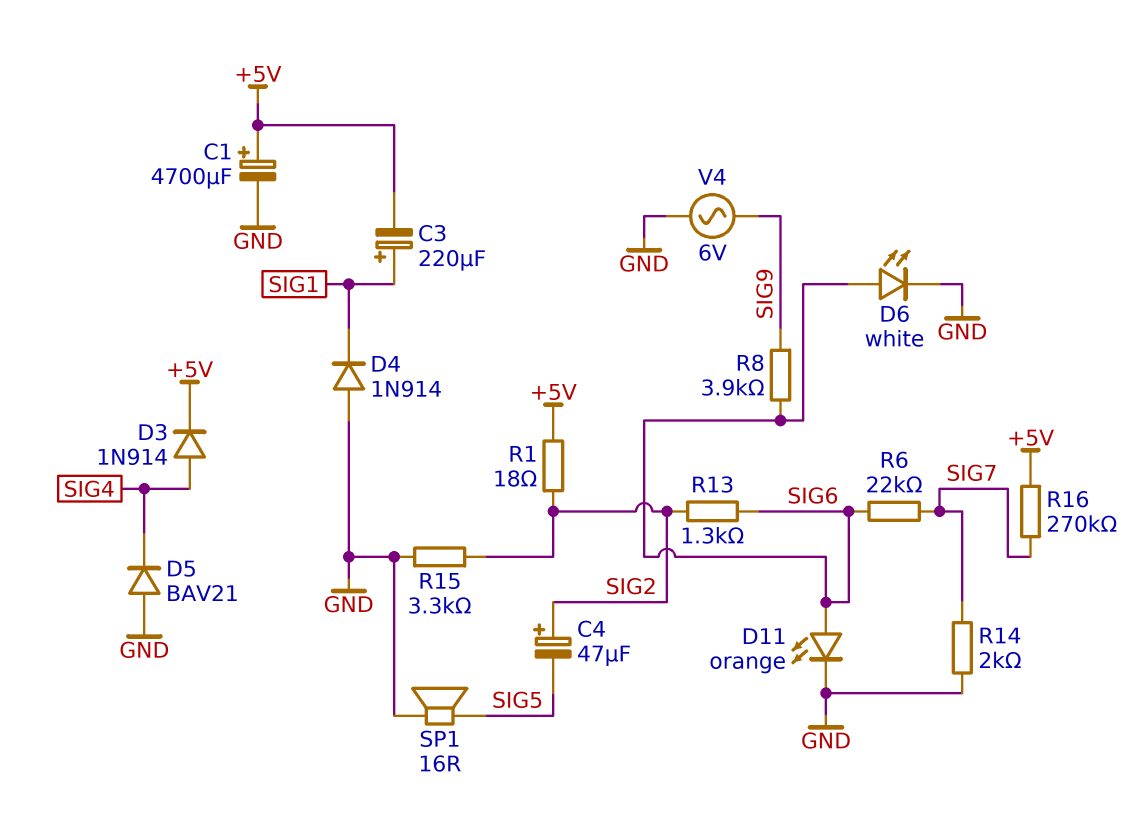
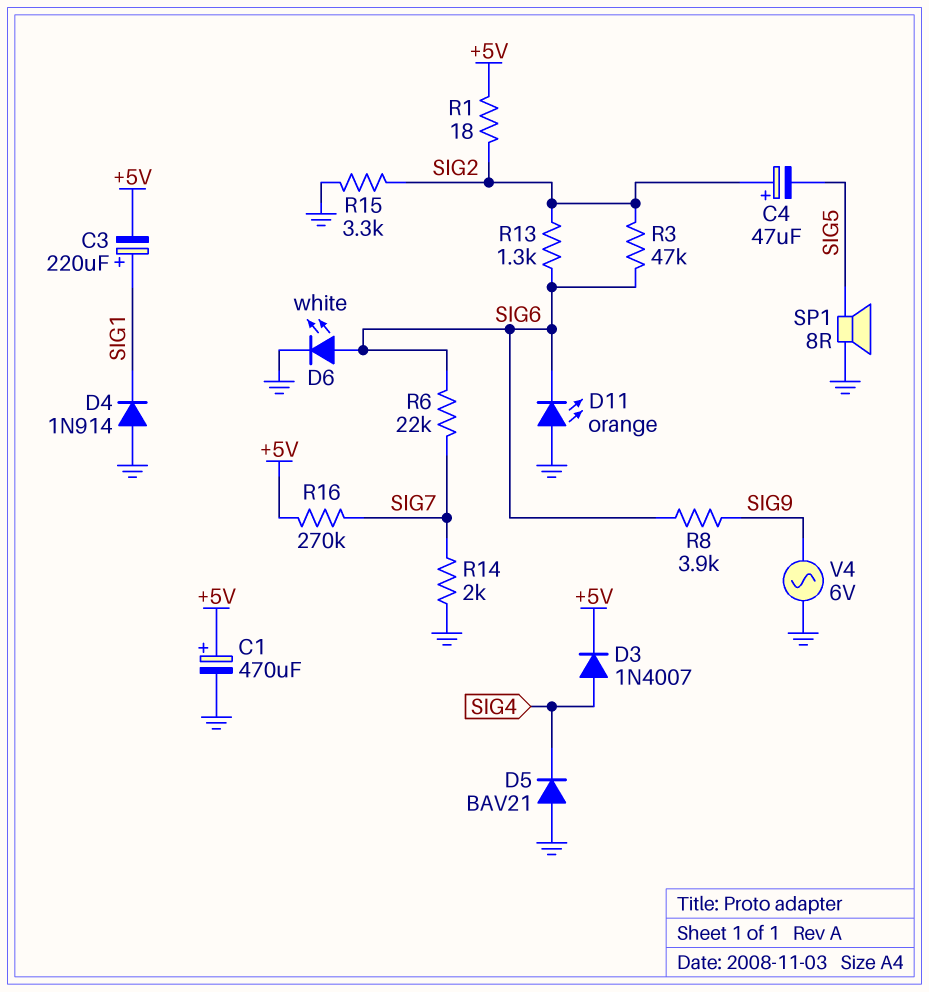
C1: 4700uF (plus +5V, minus GND) -> 470uF (plus +5V, minus GND)
D3: diode 1N914 (A SIG4, K +5V) -> diode 1N4007 (A SIG4, K +5V)
D11: LED orange (A SIG6, K GND) -> LED orange (A GND, K SIG6)
R3: none -> 47k (SIG2, SIG6)
SP1: speaker 16R (GND, SIG5) -> speaker 8R (GND, SIG5)

